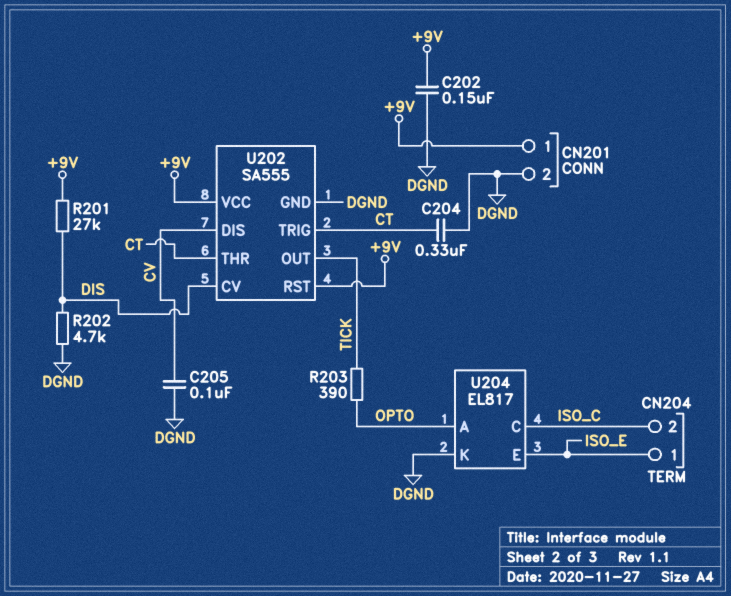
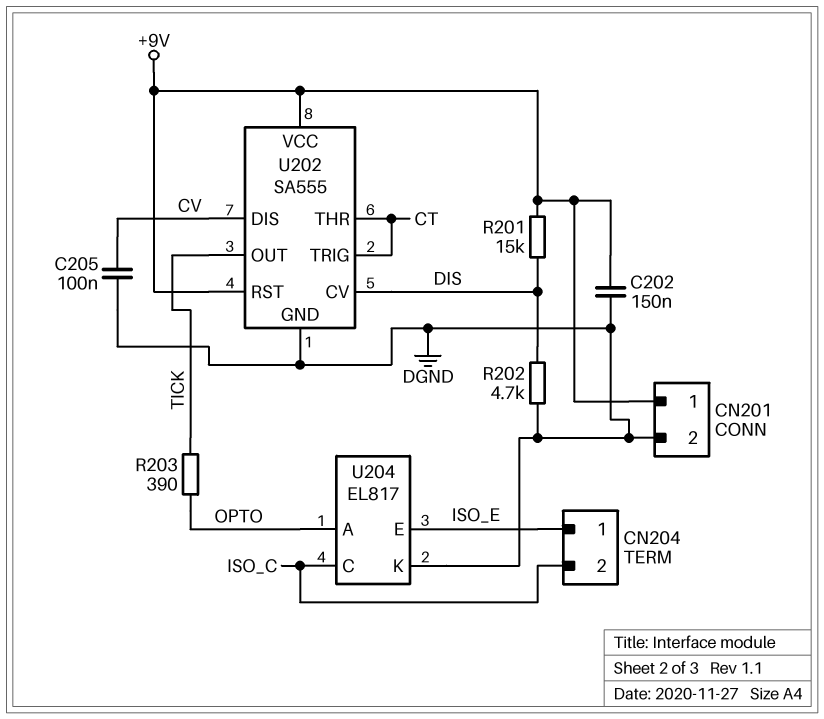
C204: 330nF (CT, DGND) -> none
R201: 27k (+9V, DIS) -> 15k (+9V, DIS)

